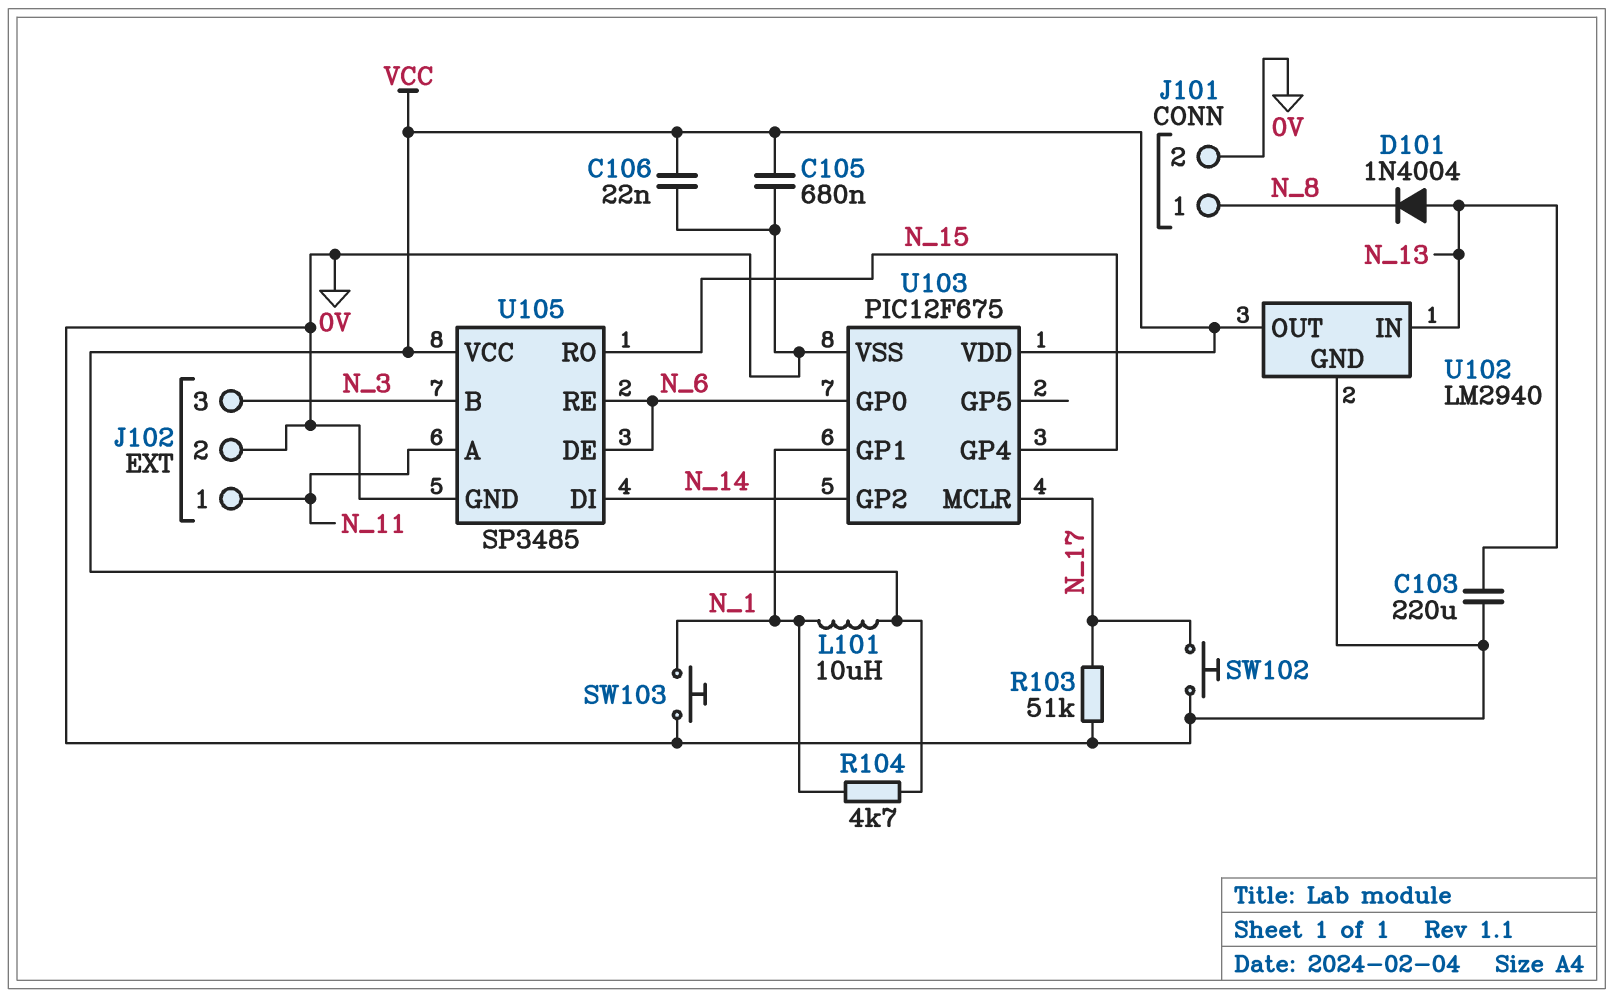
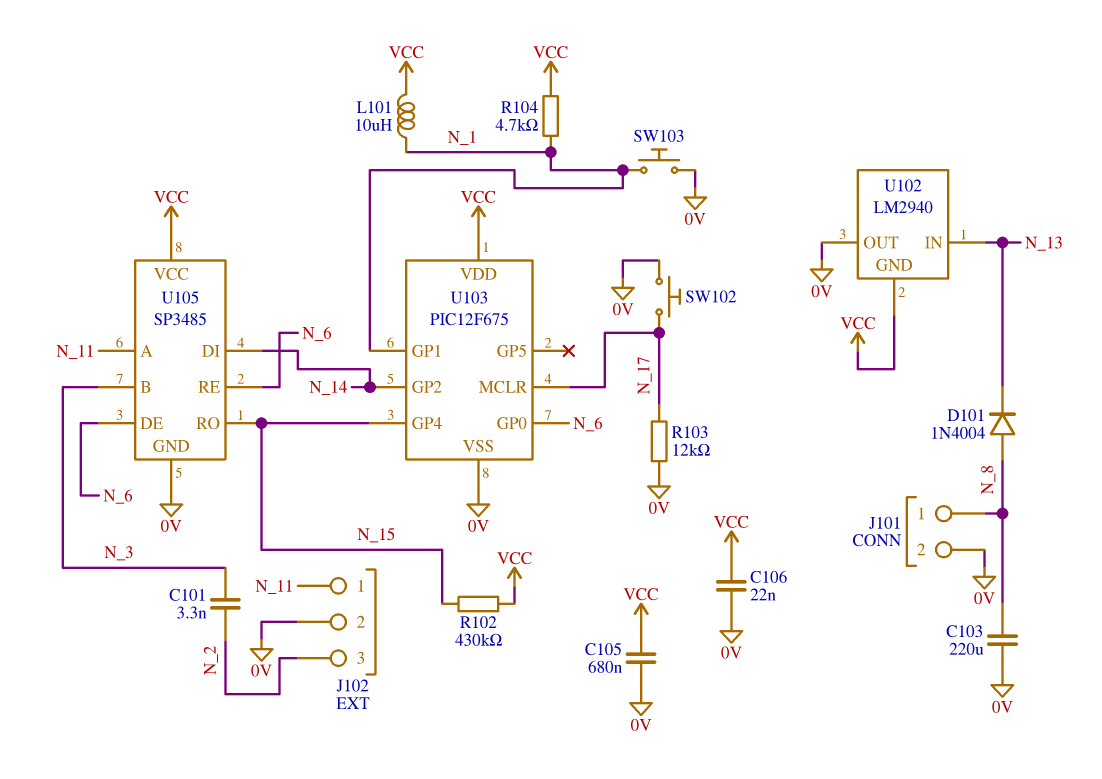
C101: none -> 3.3nF (N_2, N_3)
C103: 220uF (0V, N_13) -> 220uF (0V, N_8)
D101: diode 1N4004 (A N_13, K N_8) -> diode 1N4004 (A N_8, K N_13)
J102 pin 3: N_3 -> N_2
R102: none -> 430k (N_15, VCC)
R103: 51k (0V, N_17) -> 12k (0V, N_17)
U102 pin GND: 0V -> VCC
U102 pin OUT: VCC -> 0V

